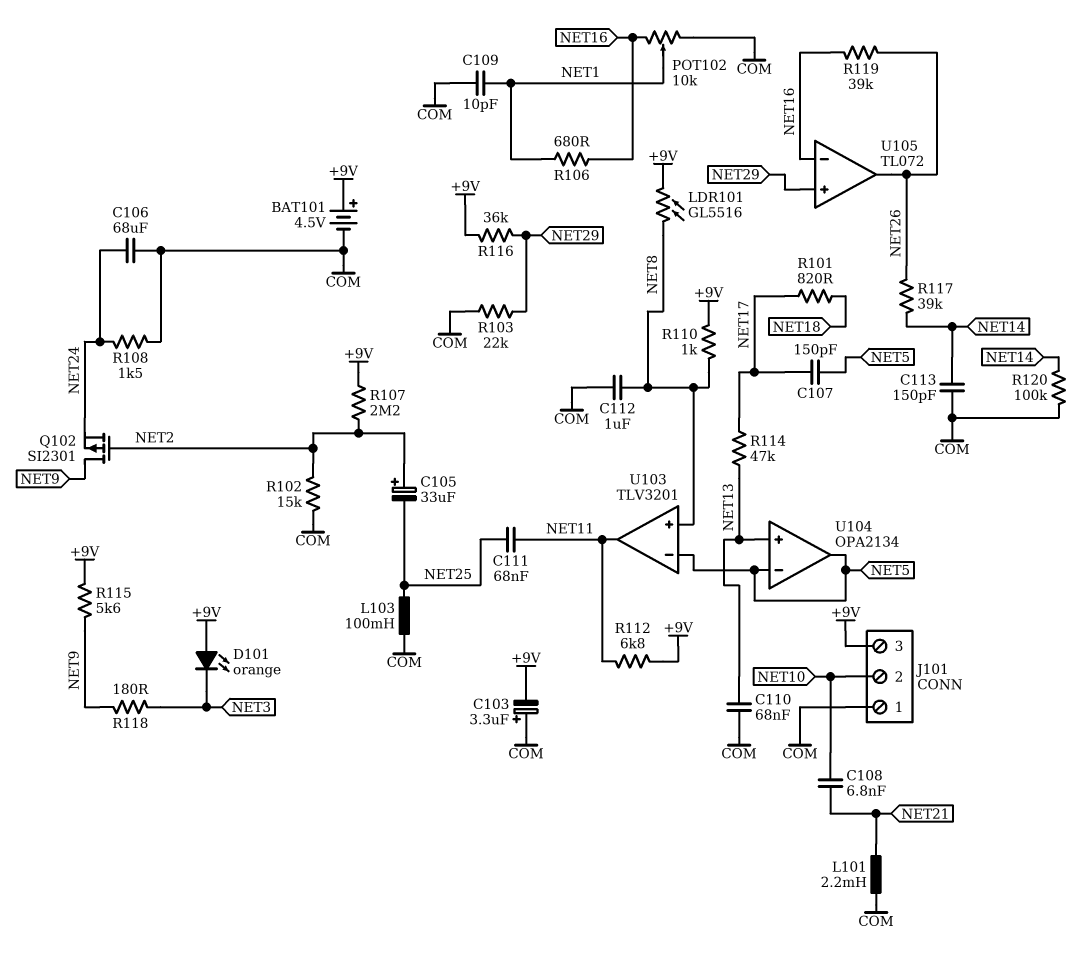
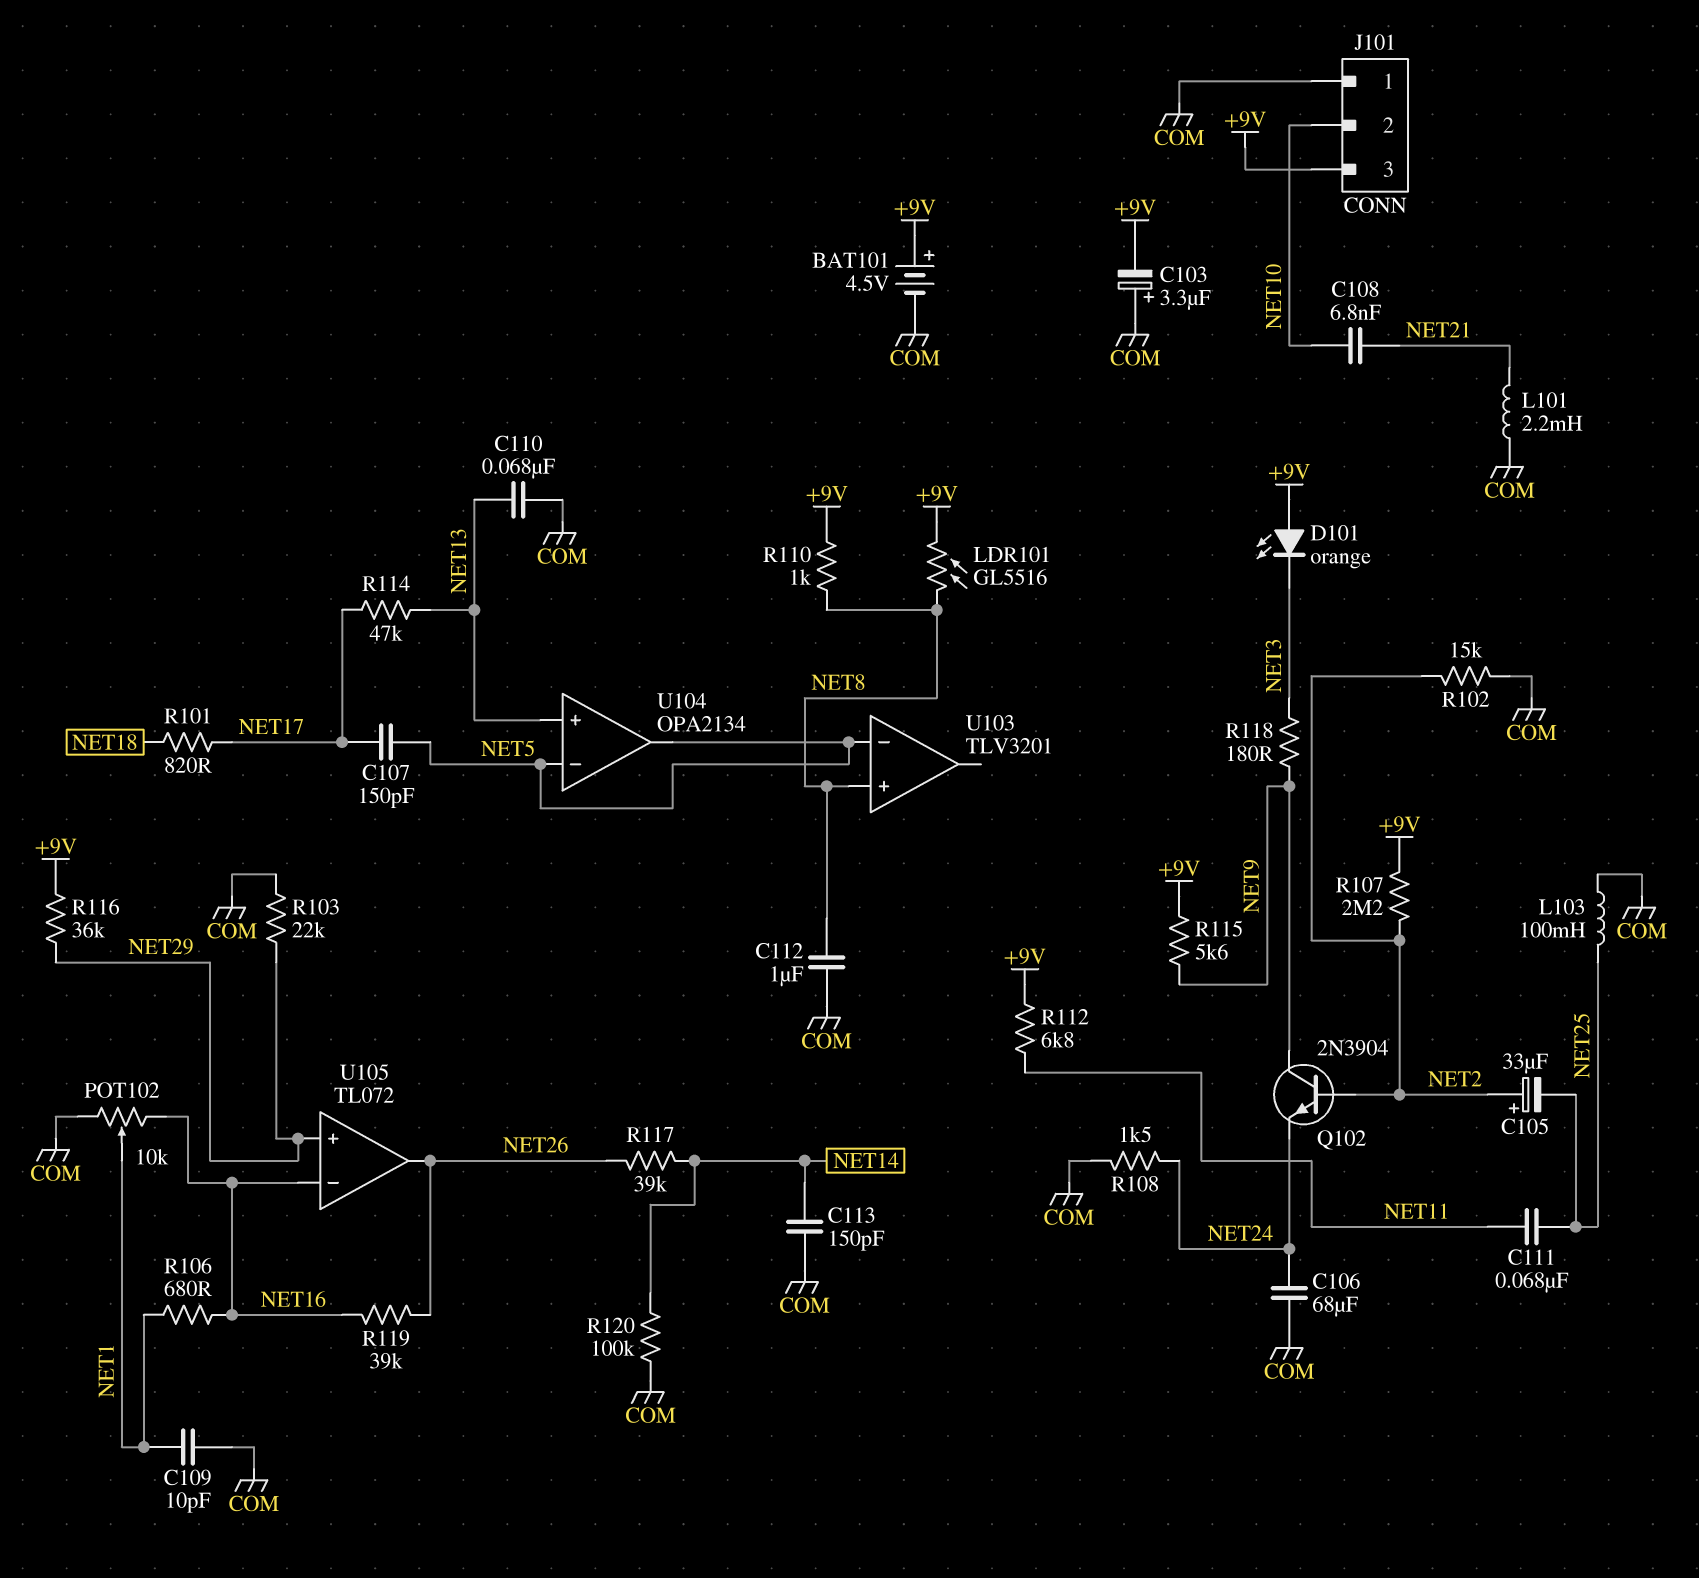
Q102: PMOS SI2301 (G NET2, D NET9, S NET24) -> NPN 2N3904 (B NET2, C NET9, E NET24)
U103 pin out: NET11 -> none

